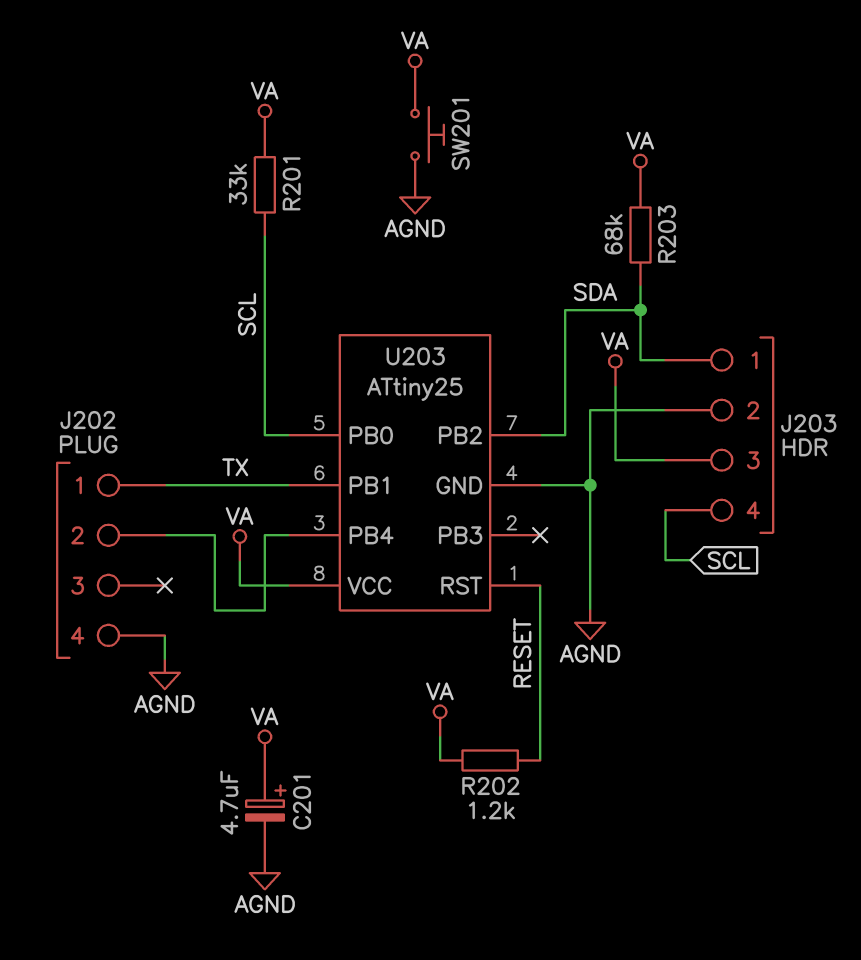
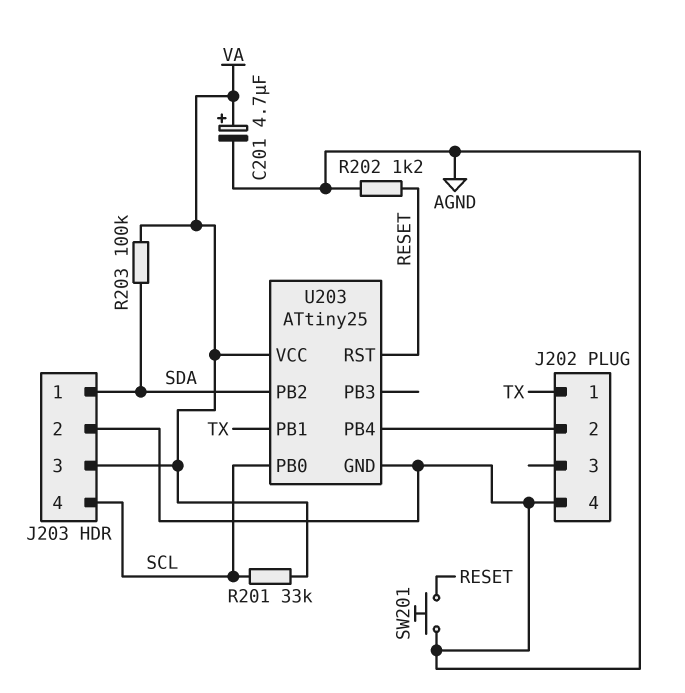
R202: 1.2k (RESET, VA) -> 1.2k (AGND, RESET)
R203: 68k (SDA, VA) -> 100k (SDA, VA)
SW201: button (AGND, VA) -> button (AGND, RESET)

